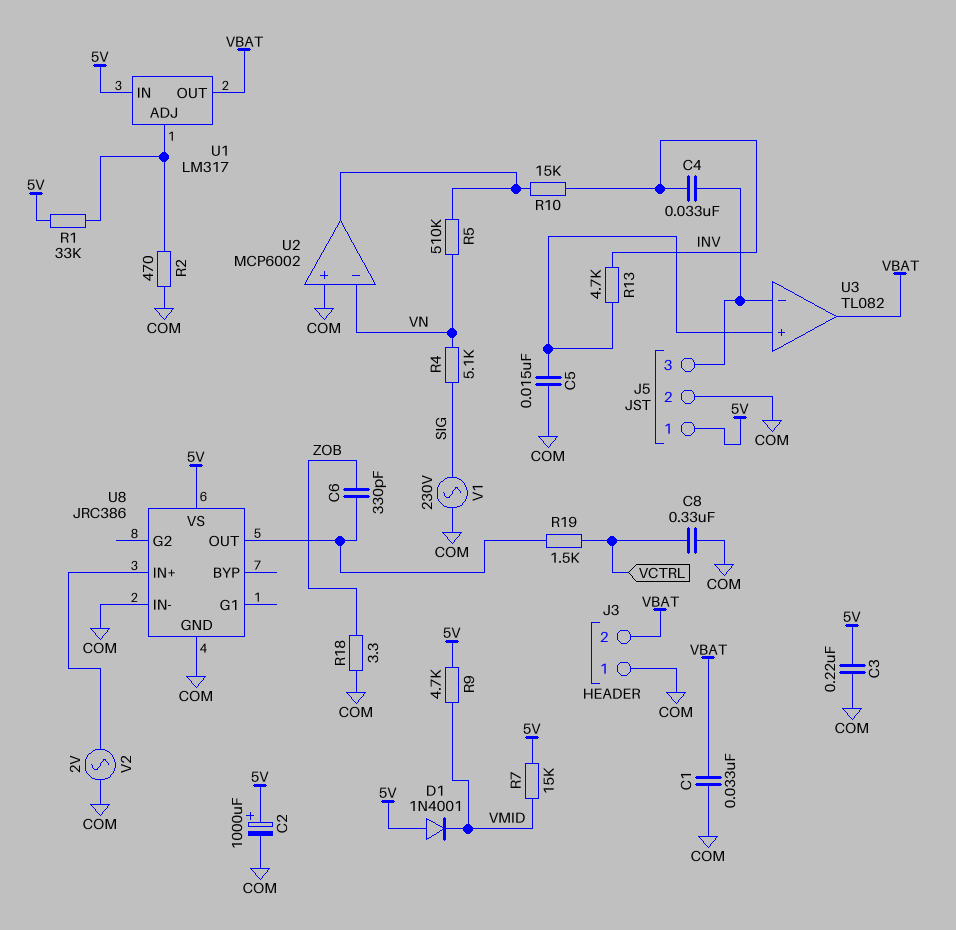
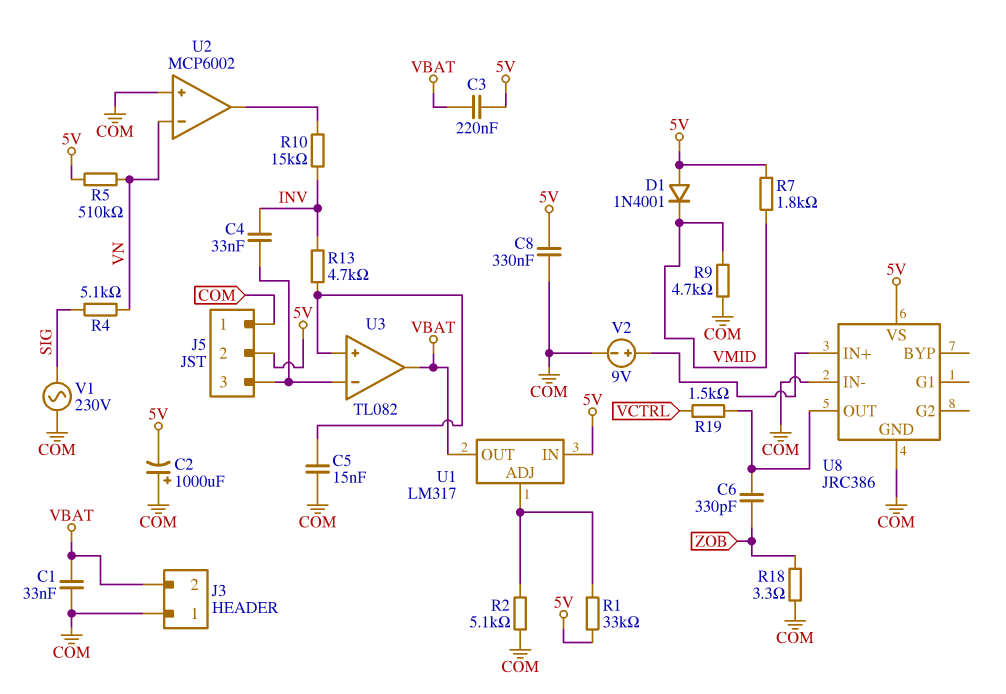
C2: 1000uF (plus 5V, minus COM) -> 1000uF (plus COM, minus 5V)
C3: 220nF (5V, COM) -> 220nF (5V, VBAT)
C8: 330nF (COM, VCTRL) -> 330nF (5V, COM)
J5 pin 1: 5V -> COM
J5 pin 2: COM -> 5V
R2: 470 (COM, U1/ADJ) -> 5.1k (COM, U1/ADJ)
R5: 510k (U2/out, VN) -> 510k (5V, VN)
R7: 15k (5V, VMID) -> 1.8k (5V, VMID)
R9: 4.7k (5V, VMID) -> 4.7k (COM, VMID)
V2: AC 2V (COM, U8/IN+) -> 9V (plus U8/IN+, minus COM)

